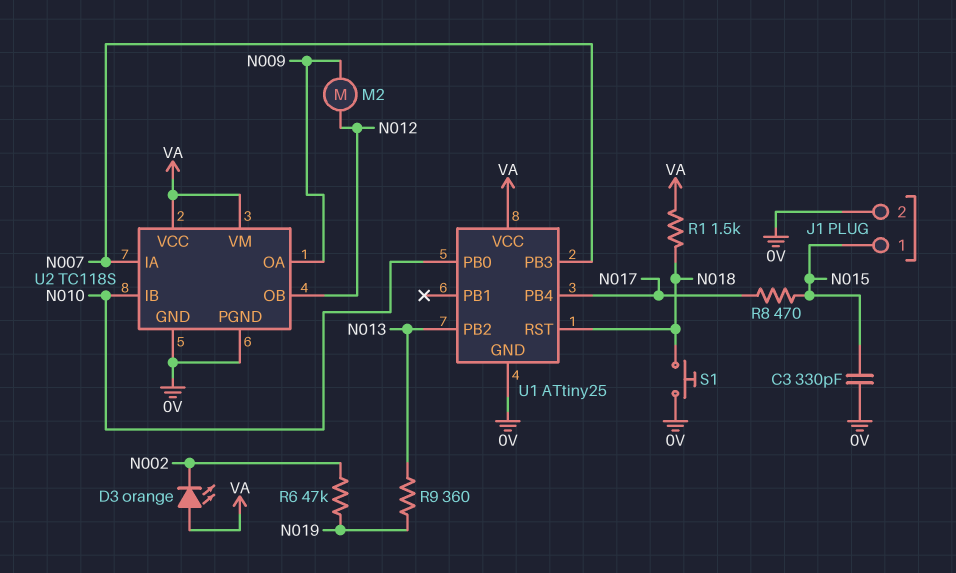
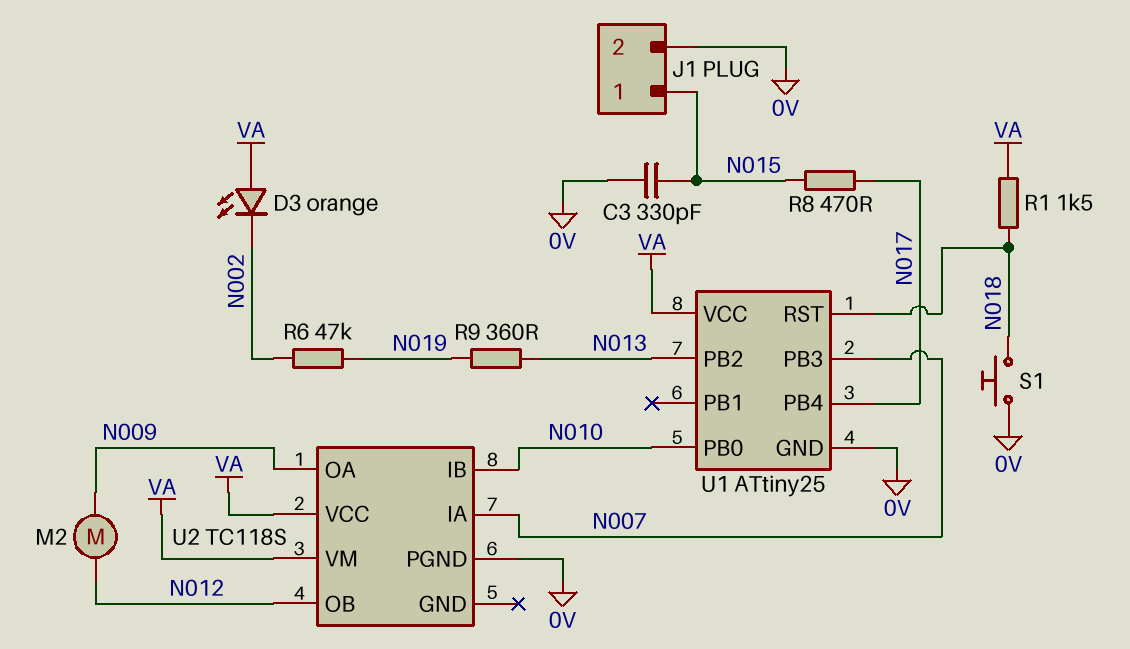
U2 pin GND: 0V -> none

